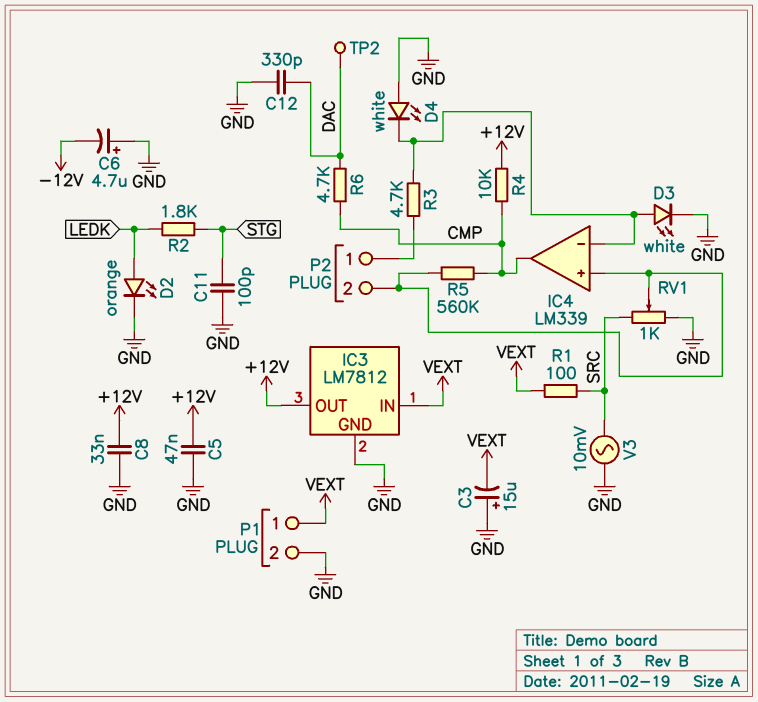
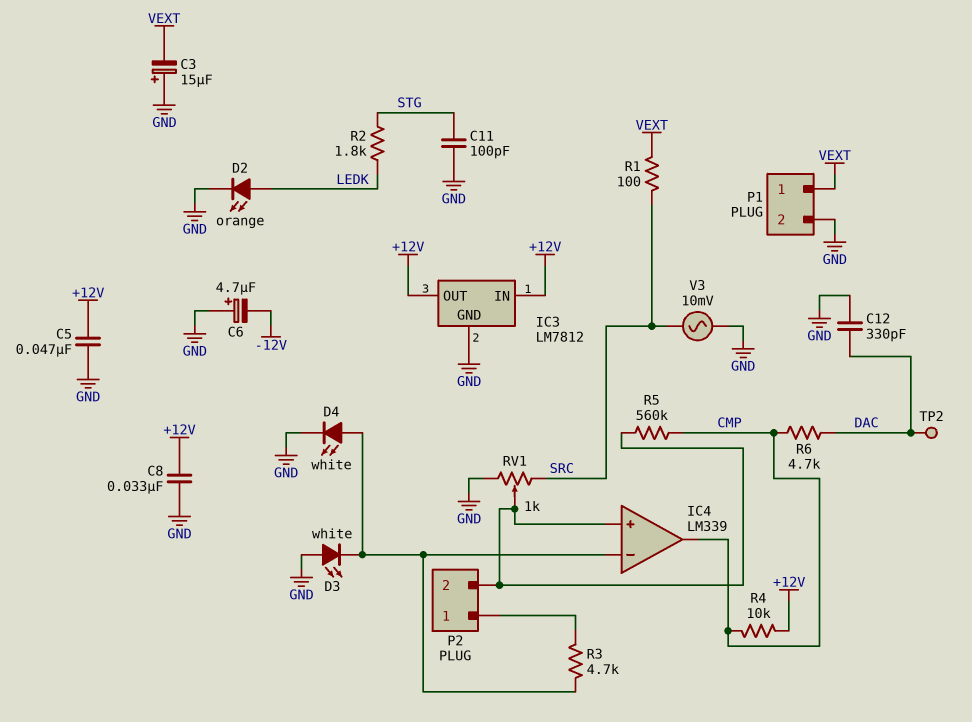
D3: LED white (A IC4/in-, K GND) -> LED white (A GND, K IC4/in-)
D4: LED white (A GND, K IC4/in-) -> LED white (A IC4/in-, K GND)
IC3 pin IN: VEXT -> +12V

